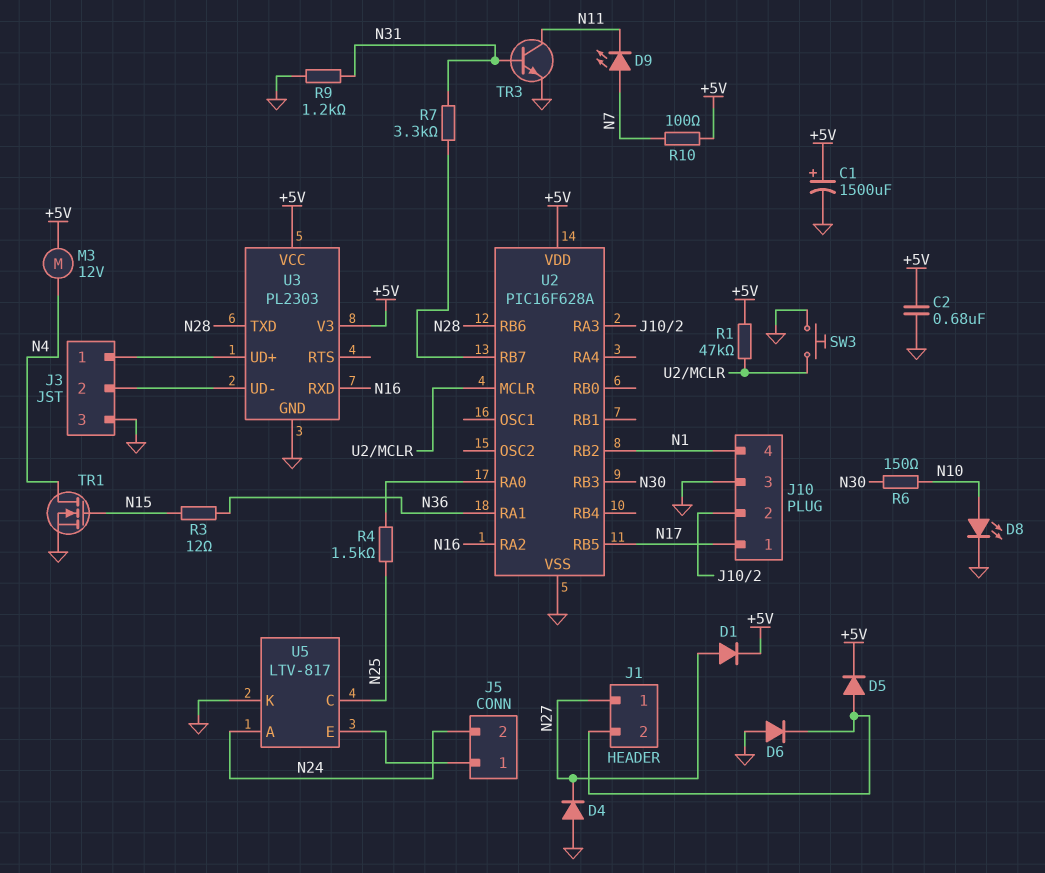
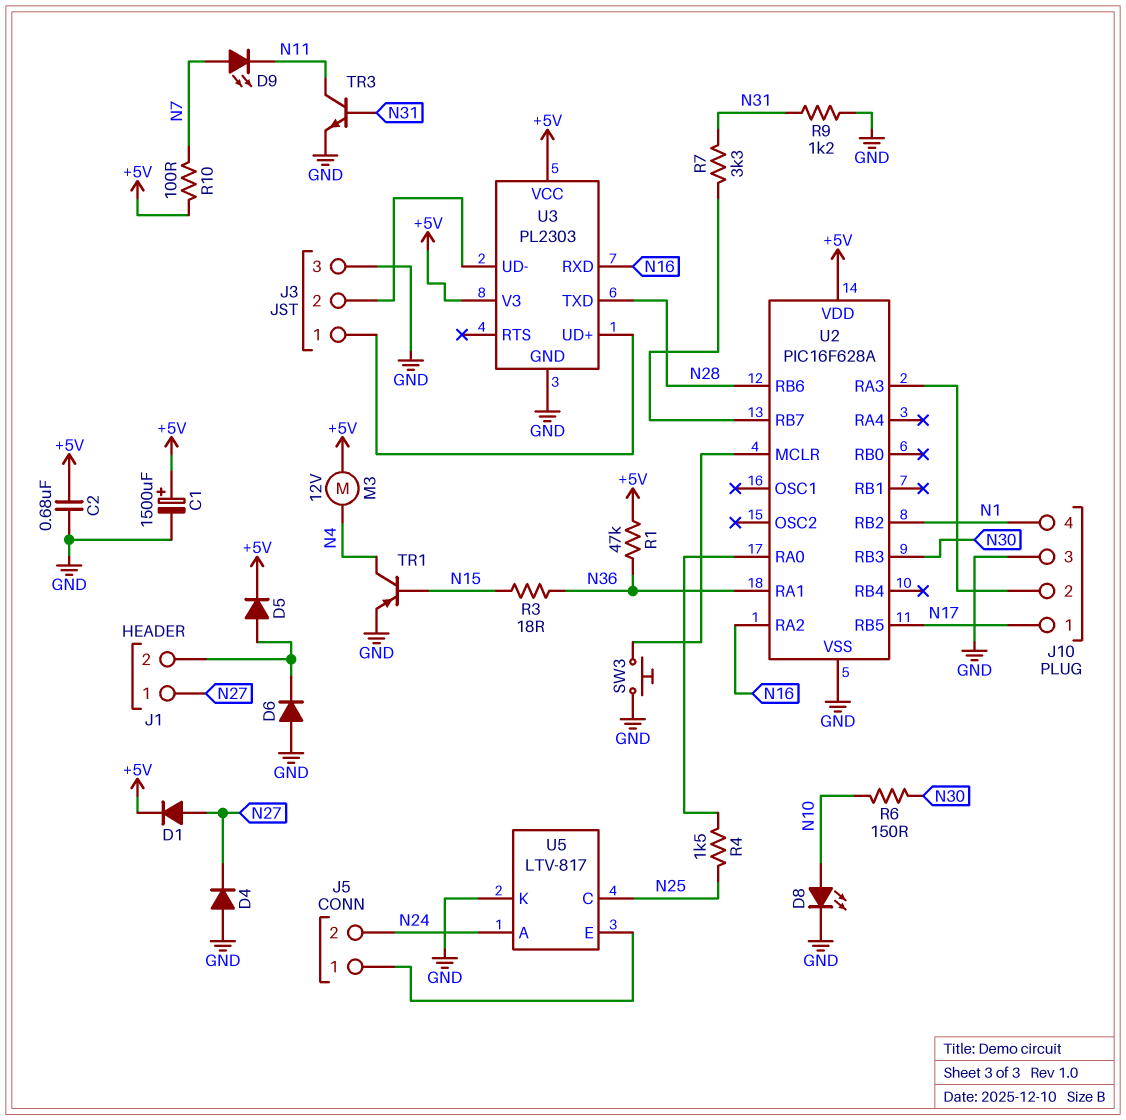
R1: 47k (+5V, U2/MCLR) -> 47k (+5V, N36)
R3: 12 (N15, N36) -> 18 (N15, N36)
TR1: NMOS (G N15, D N4, S GND) -> PNP (B N15, C N4, E GND)

